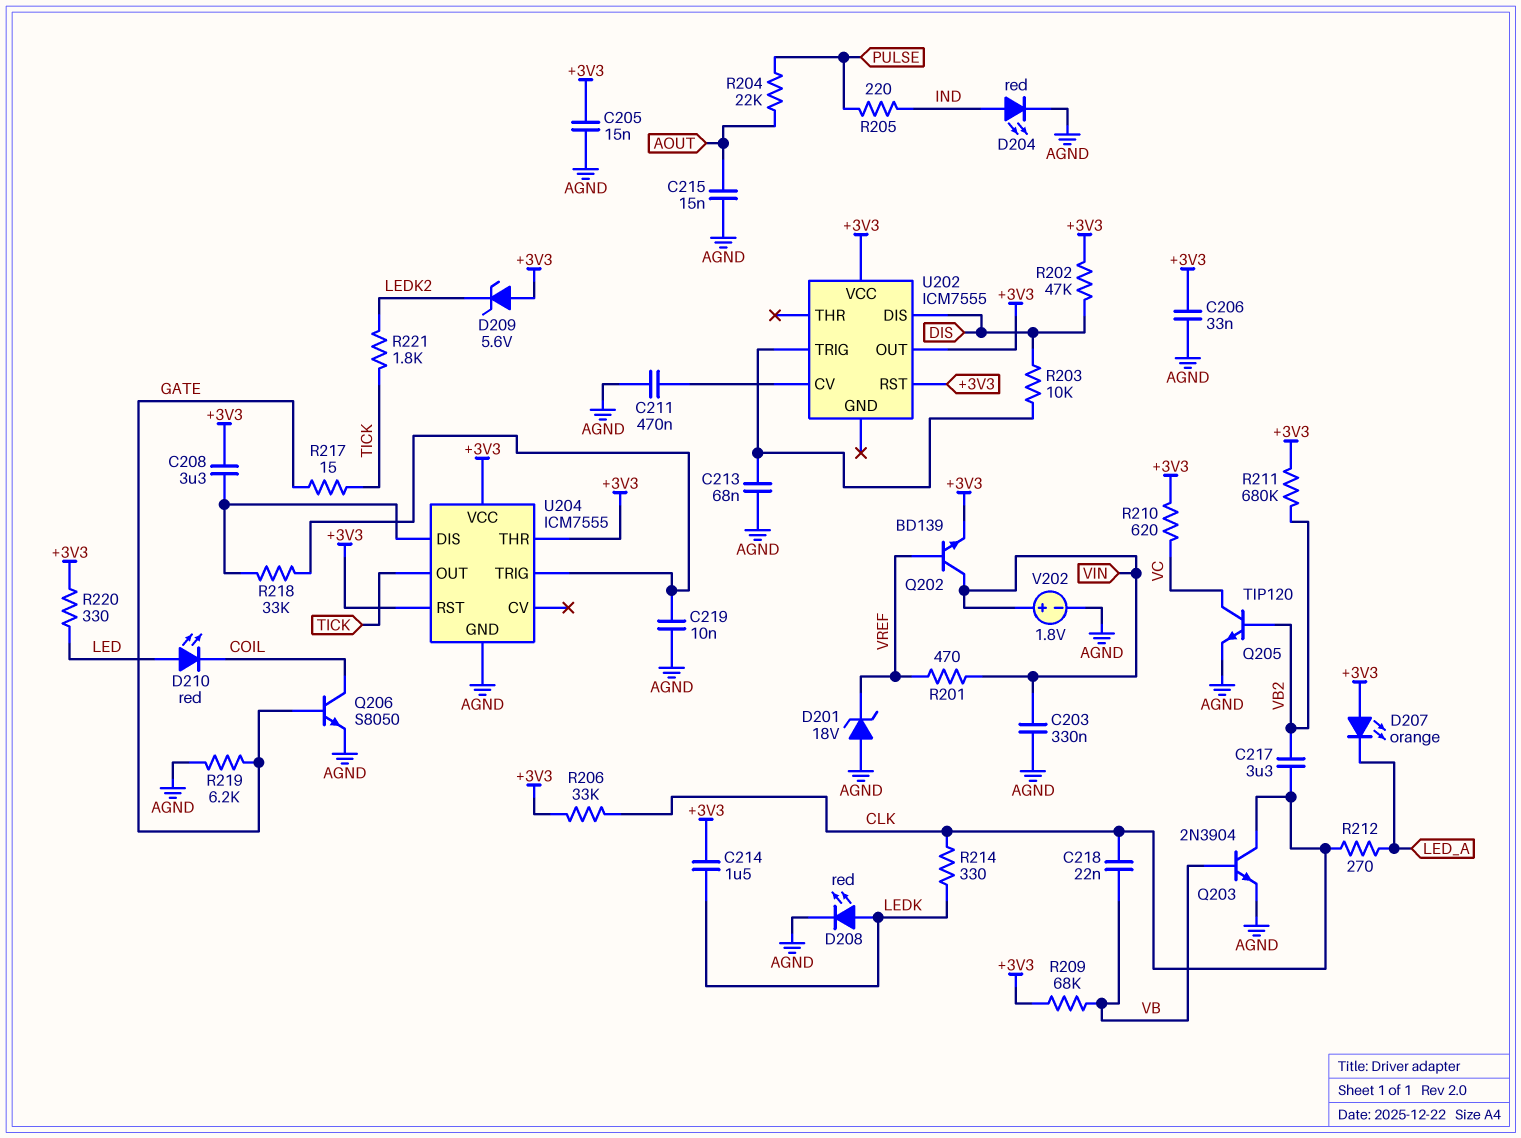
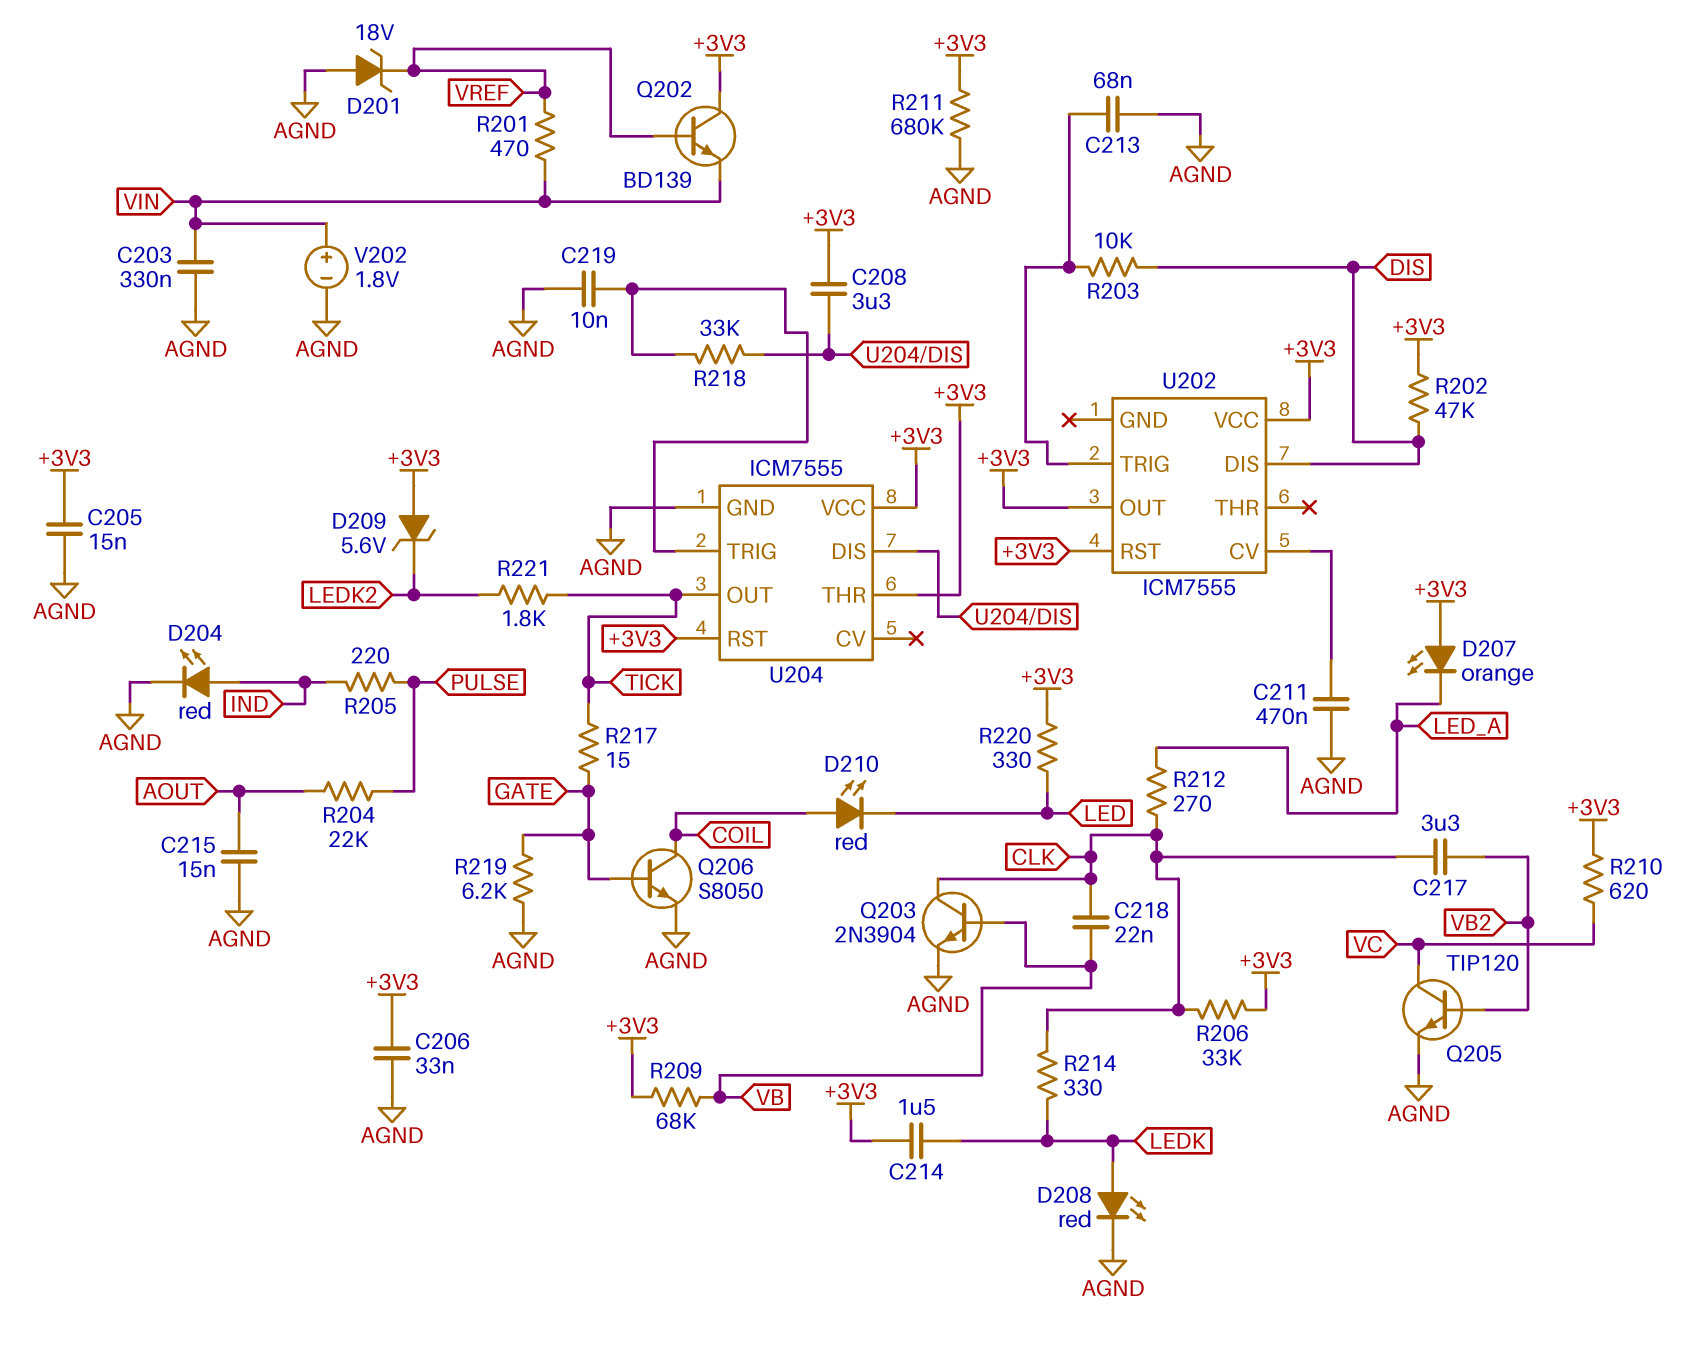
D210: LED red (A LED, K COIL) -> LED red (A COIL, K LED)
Q202: NPN BD139 (B VREF, C VIN, E +3V3) -> NPN BD139 (B VREF, C +3V3, E VIN)
R211: 680k (+3V3, VB2) -> 680k (+3V3, AGND)

